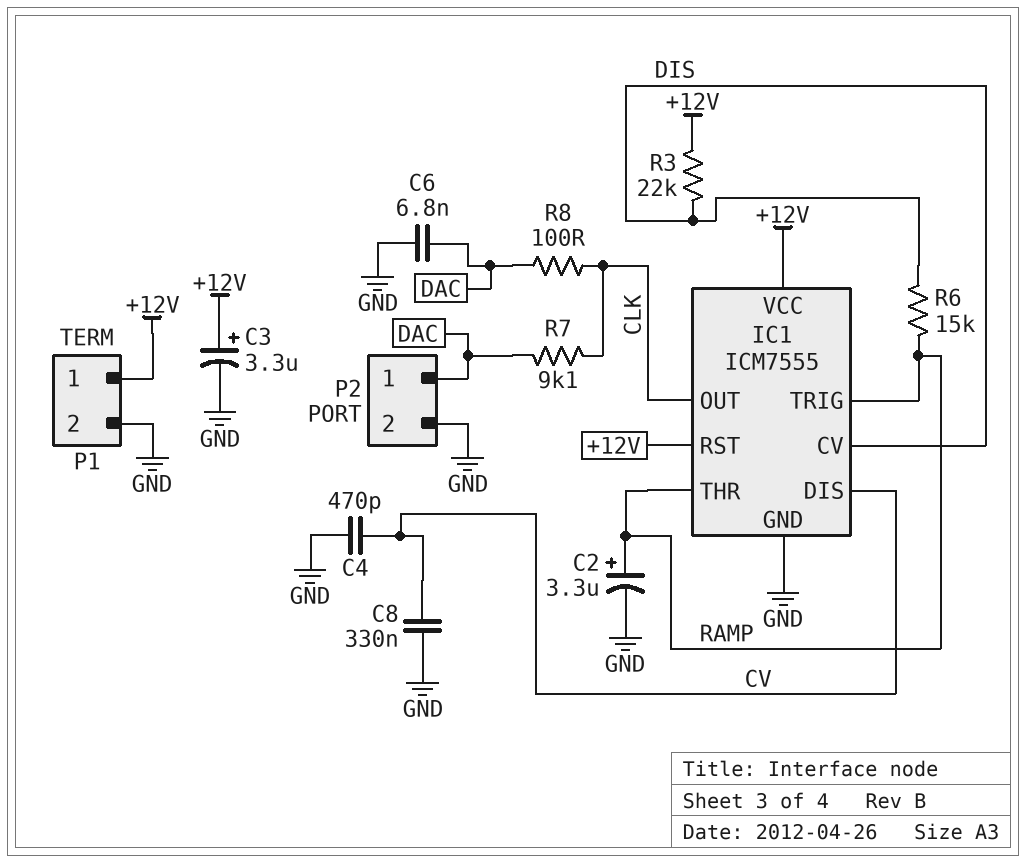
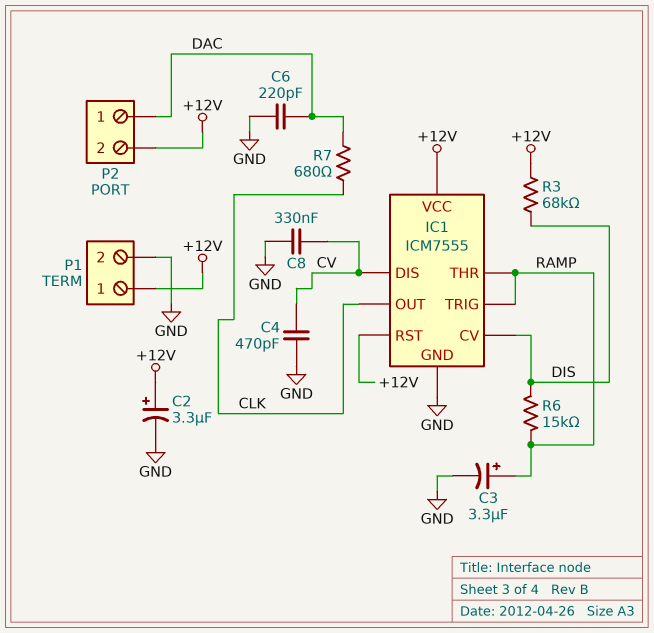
C2: 3.3uF (plus RAMP, minus GND) -> 3.3uF (plus +12V, minus GND)
C3: 3.3uF (plus +12V, minus GND) -> 3.3uF (plus RAMP, minus GND)
C6: 6.8nF (DAC, GND) -> 220pF (DAC, GND)
P2 pin 2: GND -> +12V
R3: 22k (+12V, DIS) -> 68k (+12V, DIS)
R7: 9.1k (CLK, DAC) -> 680 (CLK, DAC)
R8: 100 (CLK, DAC) -> none

